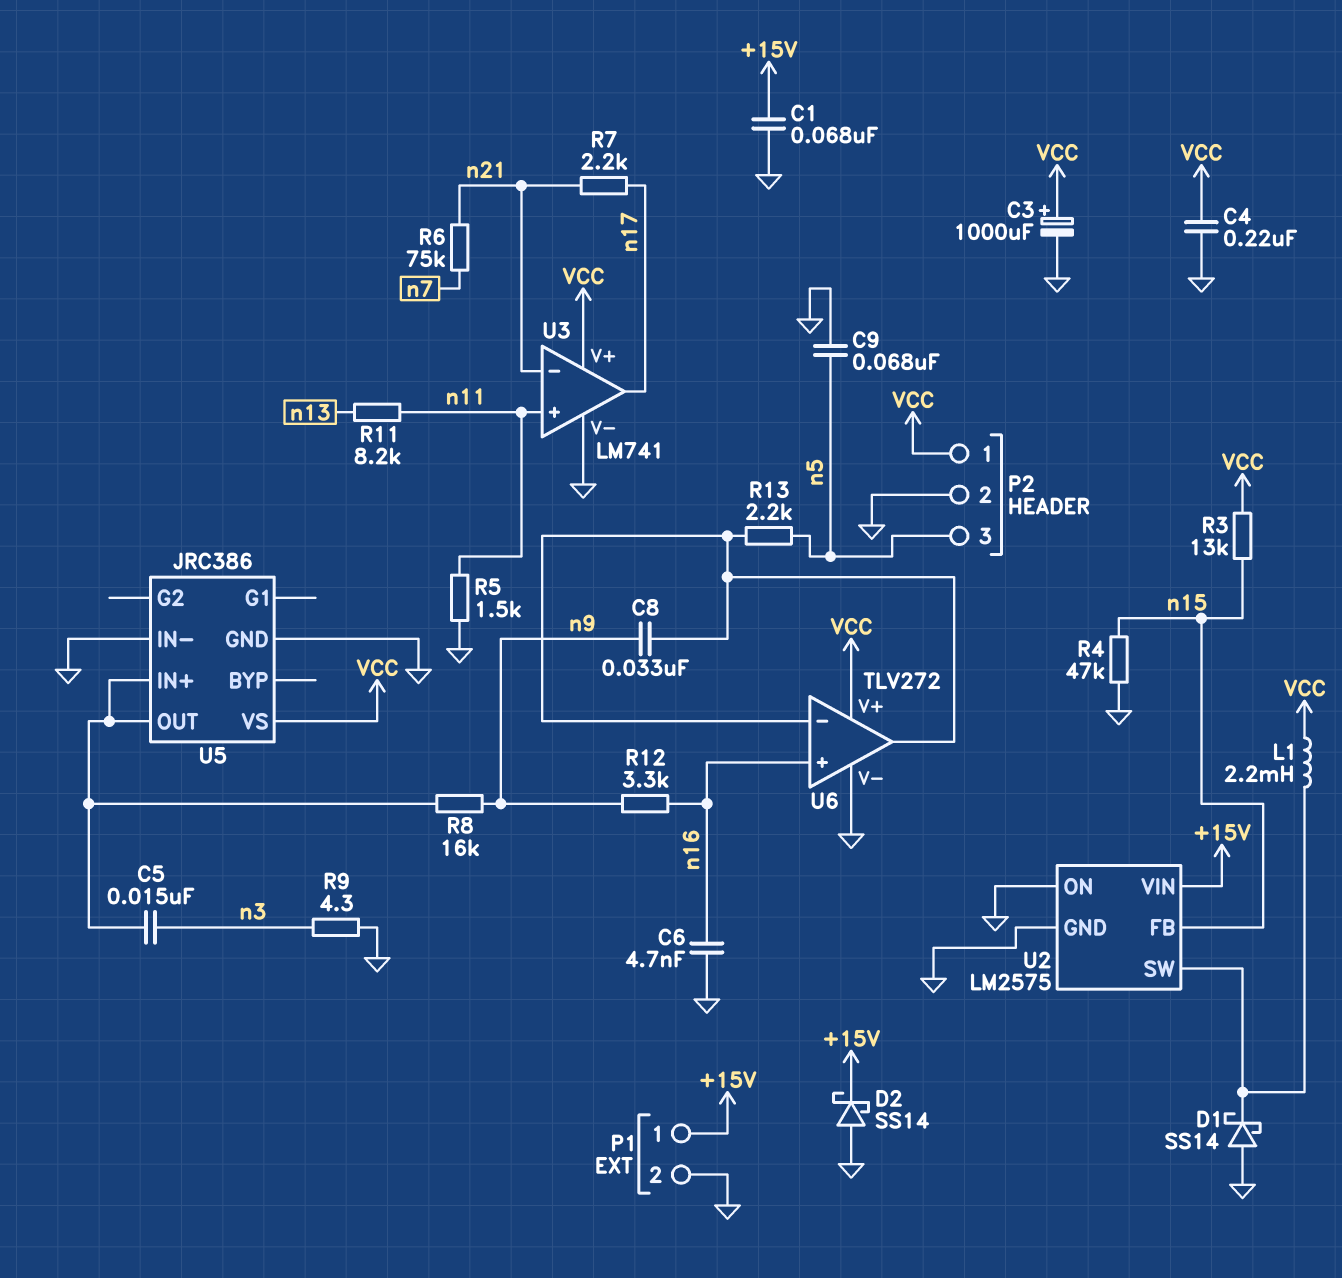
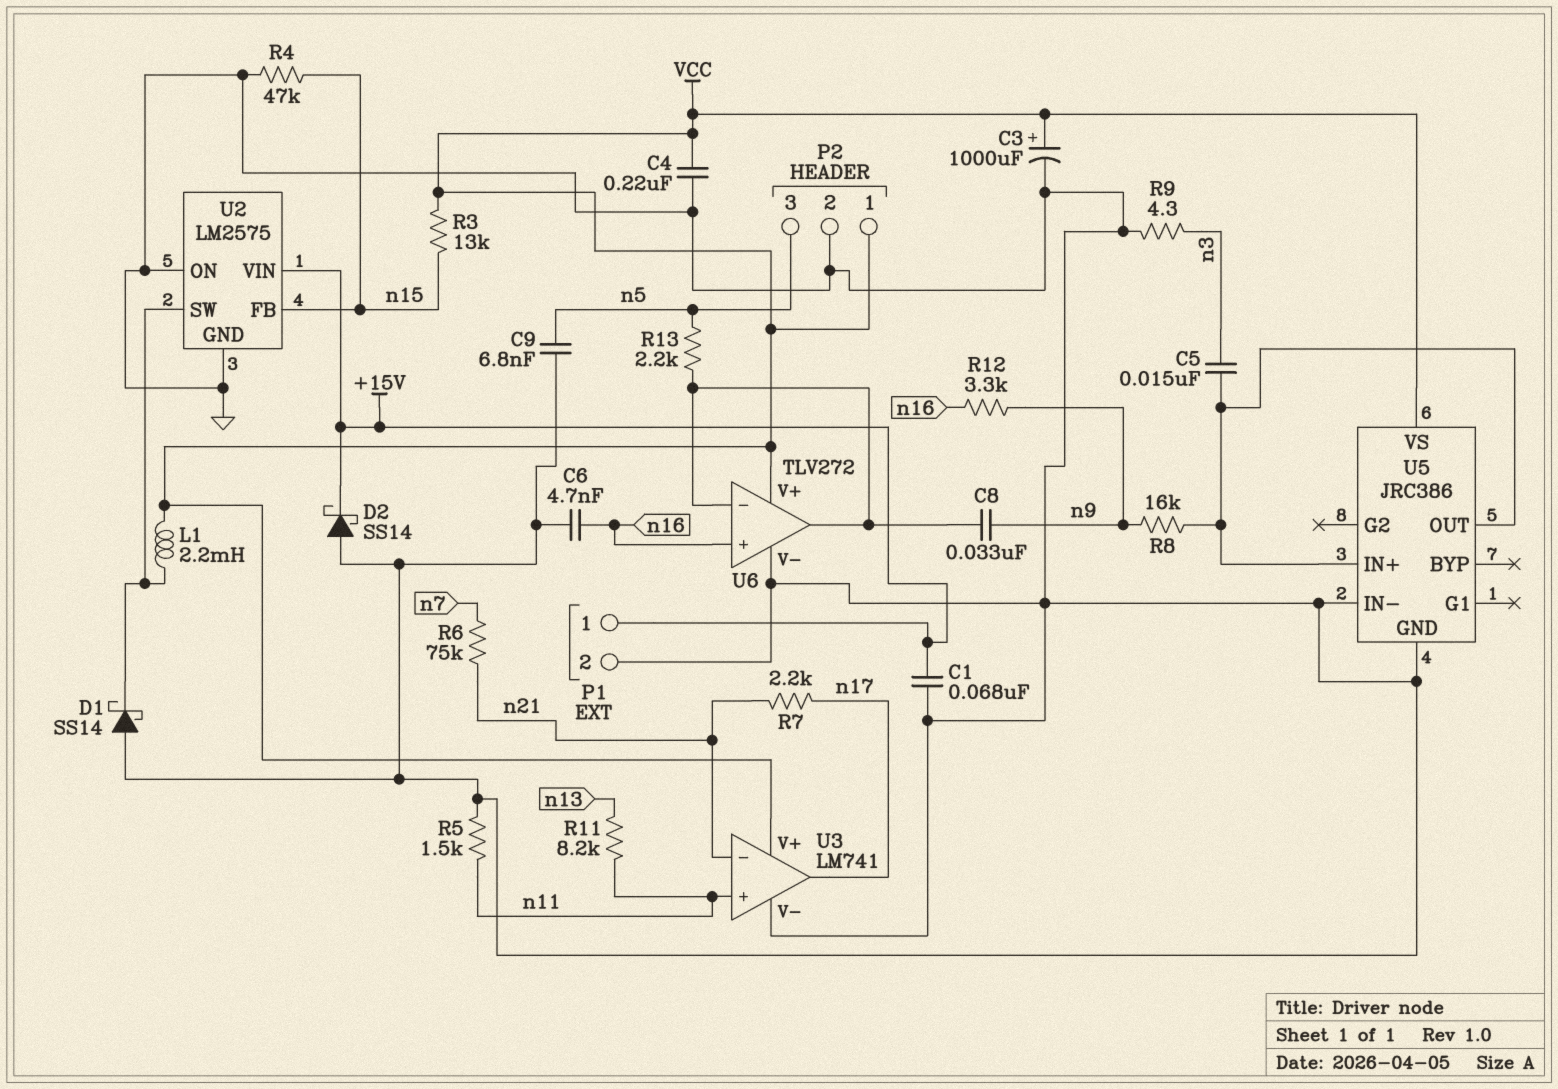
C9: 68nF (GND, n5) -> 6.8nF (GND, n5)

